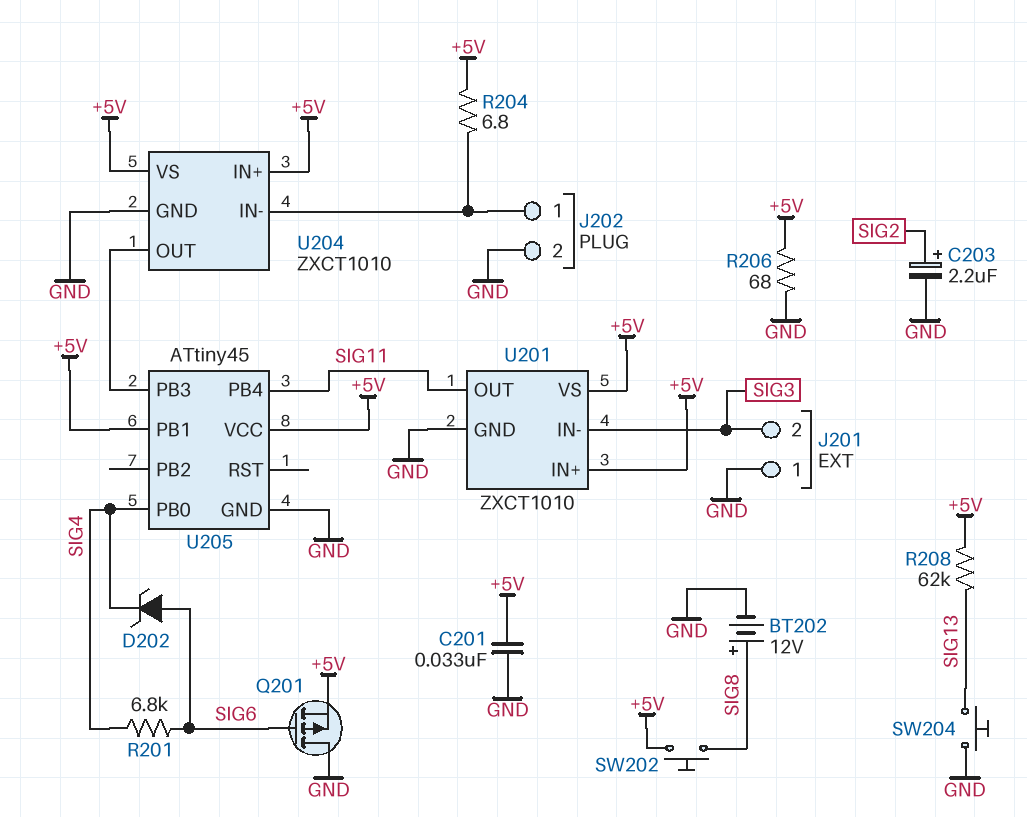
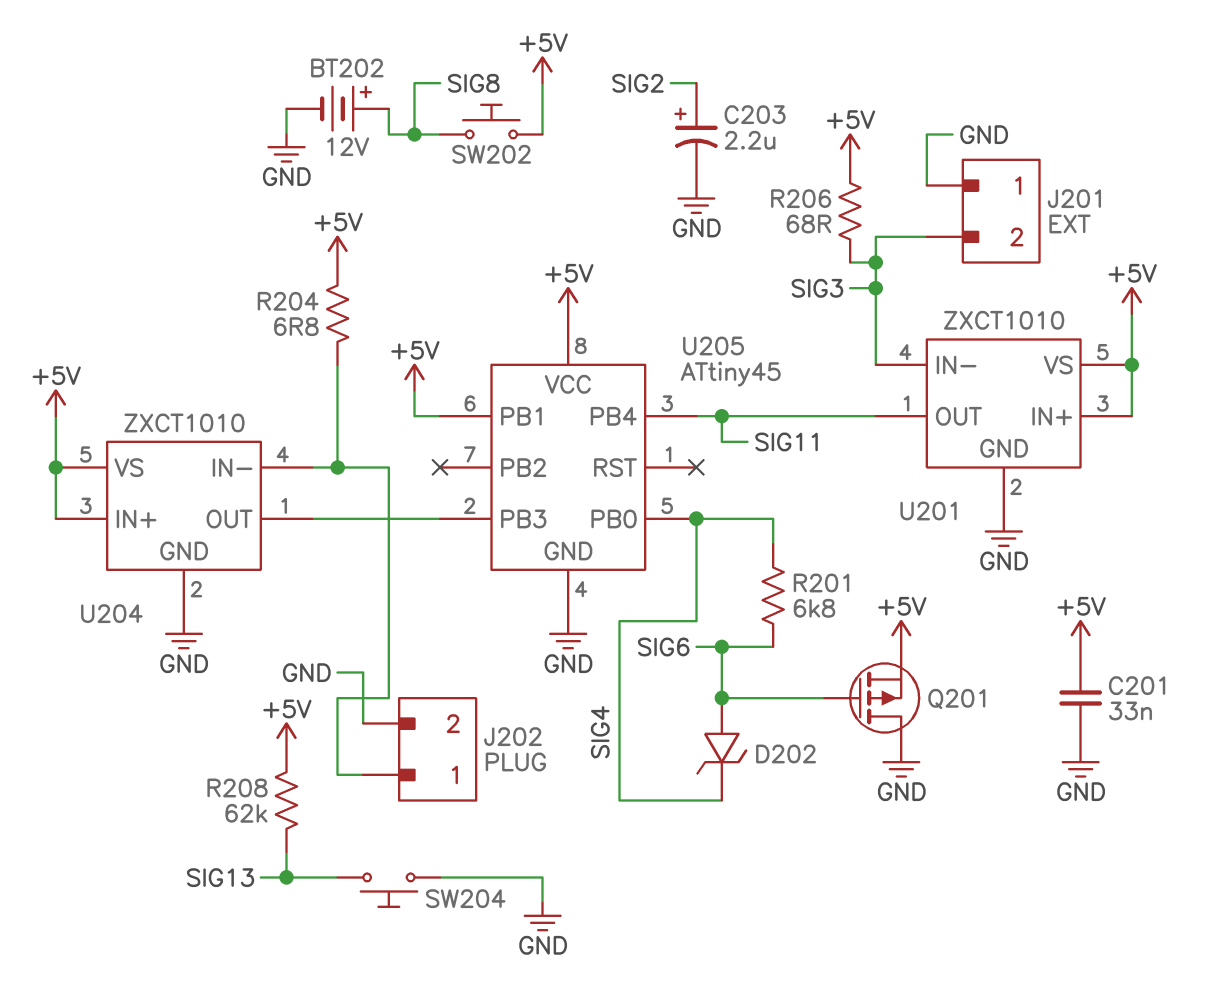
R206: 68 (+5V, GND) -> 68 (+5V, SIG3)

